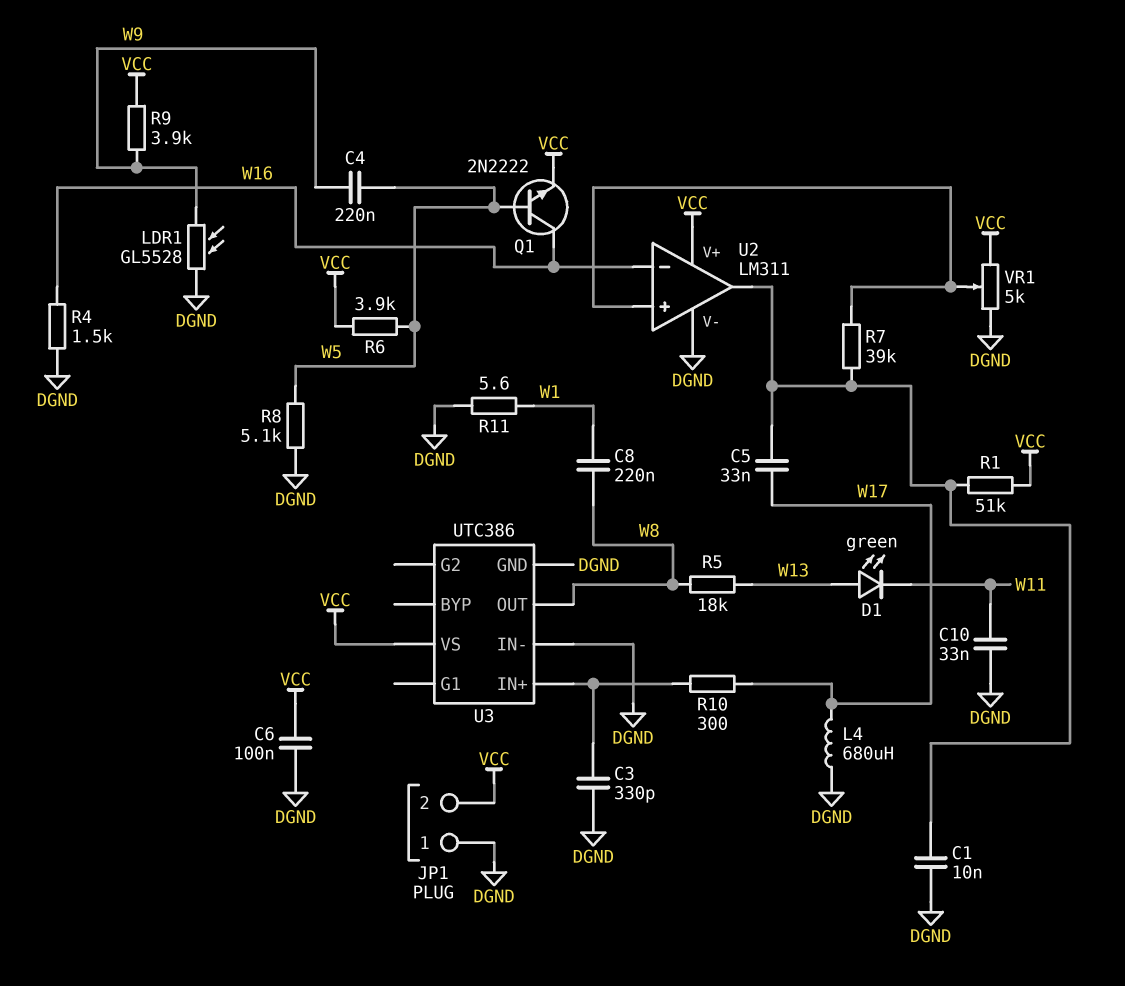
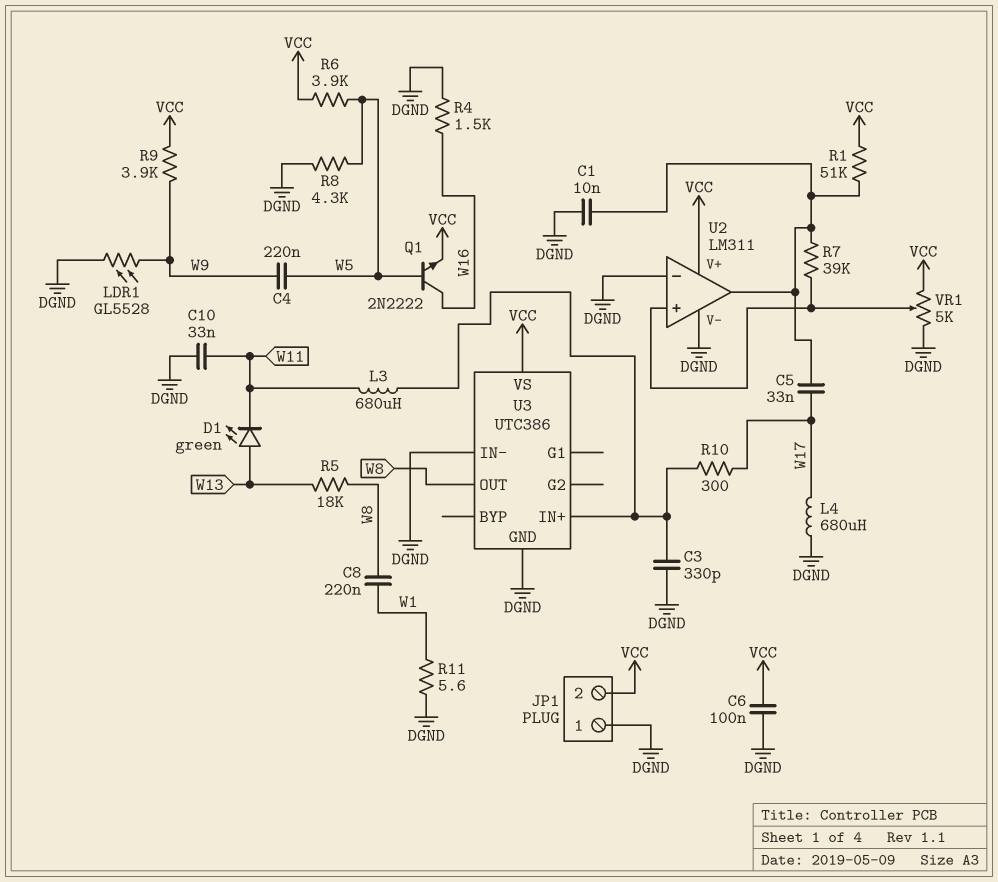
L3: none -> 680uH (U3/IN+, W11)
R8: 5.1k (DGND, W5) -> 4.3k (DGND, W5)
U2 pin in-: W16 -> DGND

